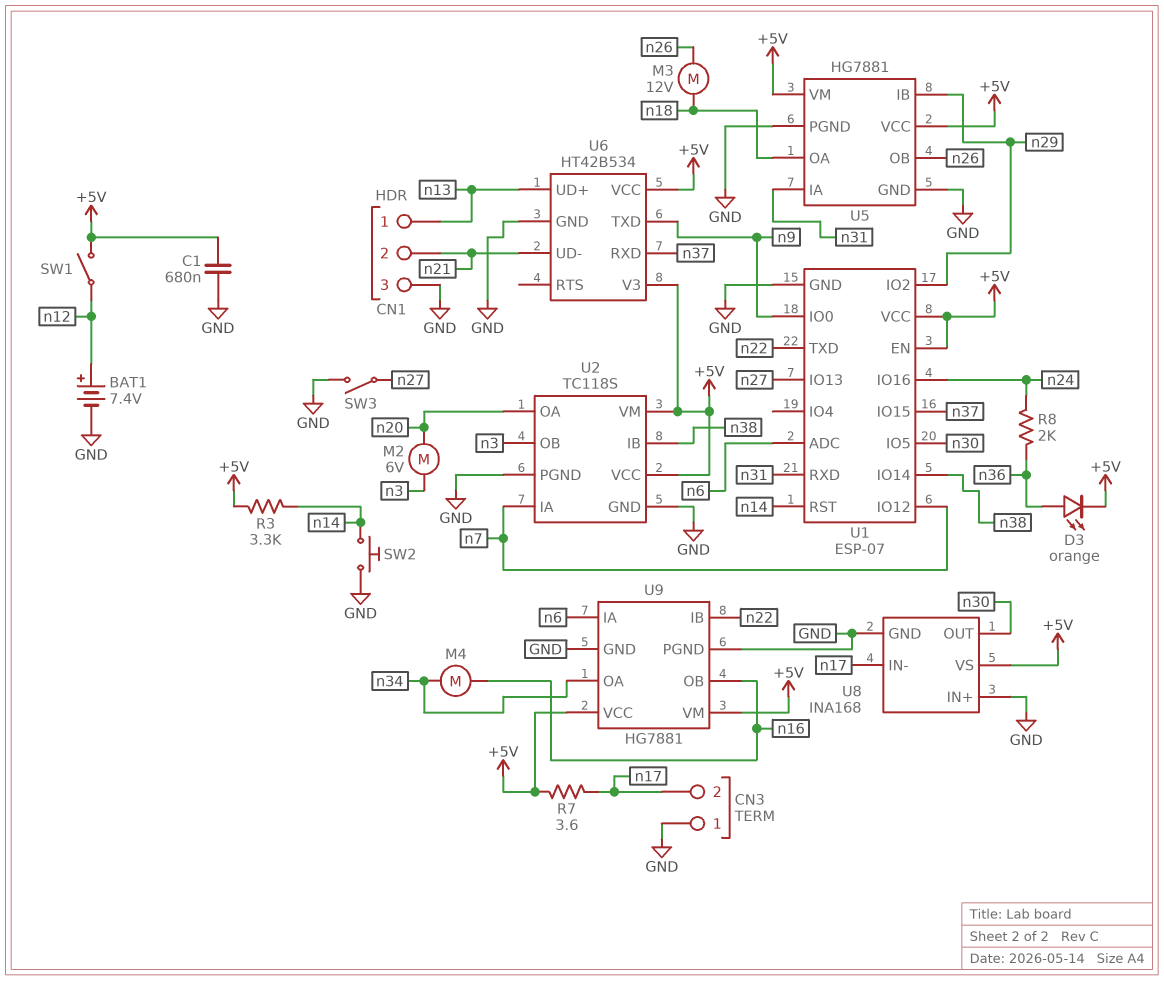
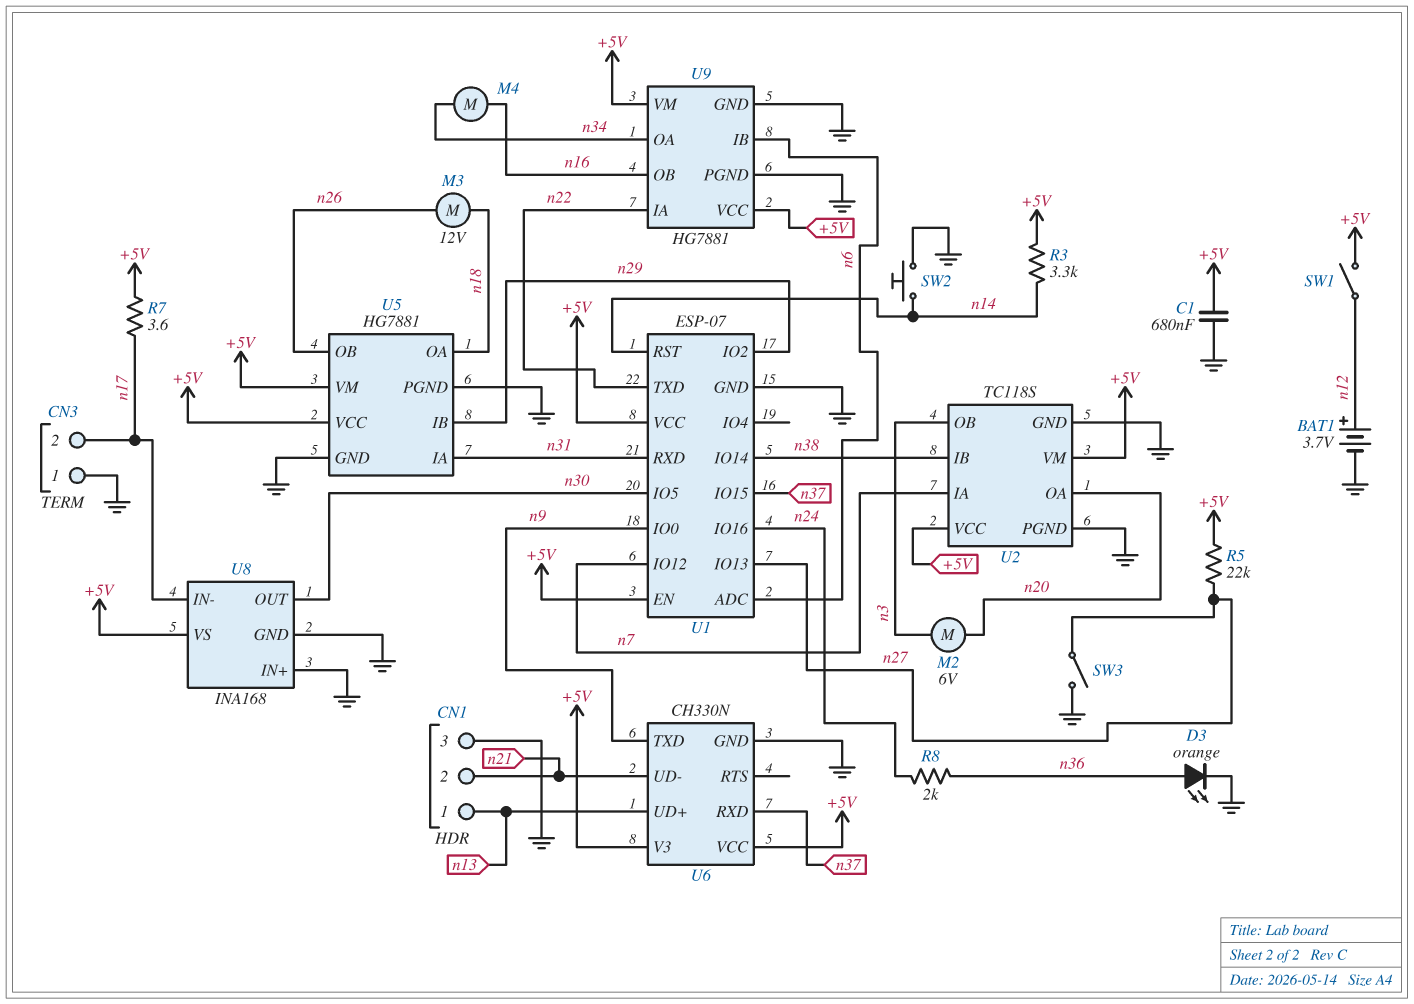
BAT1: 7.4V (plus n12, minus GND) -> 3.7V (plus n12, minus GND)
D3: LED orange (A n36, K +5V) -> LED orange (A n36, K GND)
R5: none -> 22k (+5V, n27)
U6: HT42B534 -> CH330N
U9 pin IA: n6 -> n22
U9 pin IB: n22 -> n6

